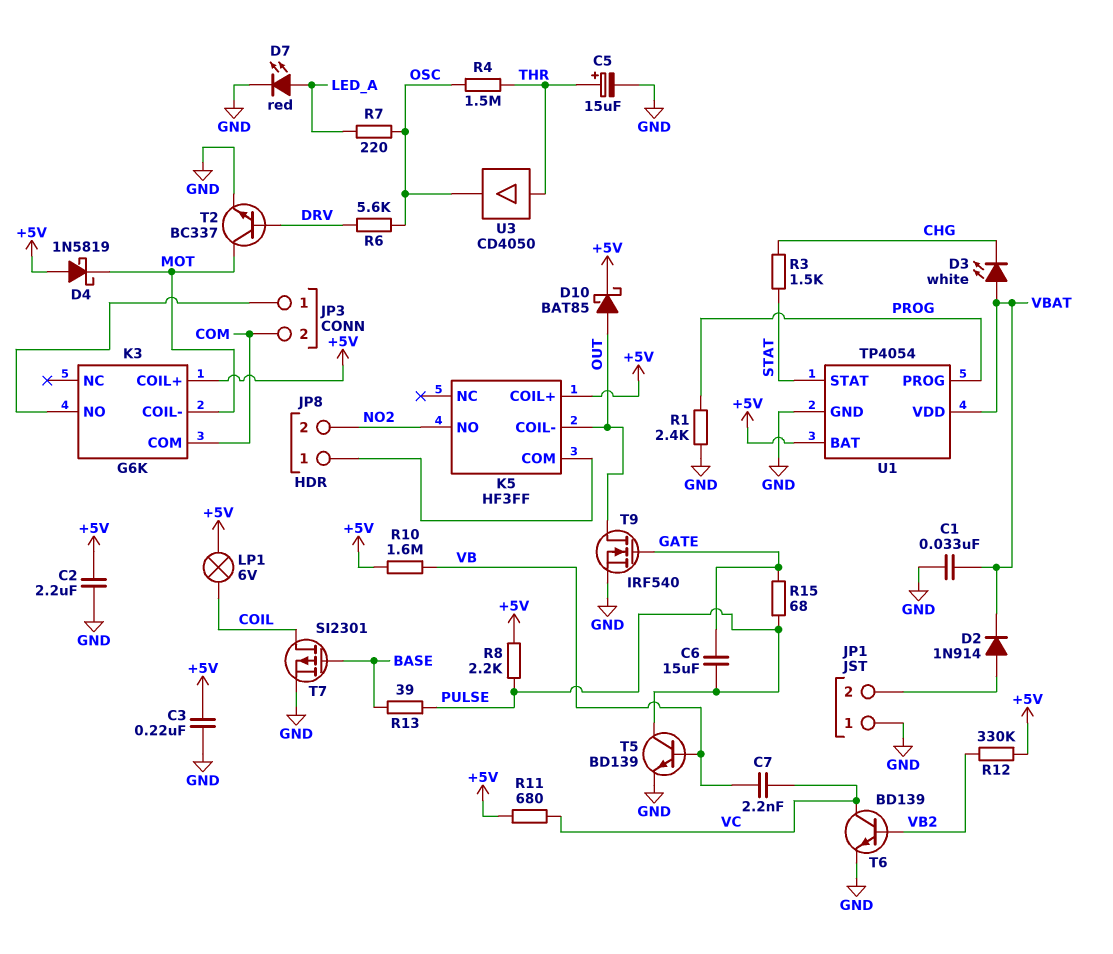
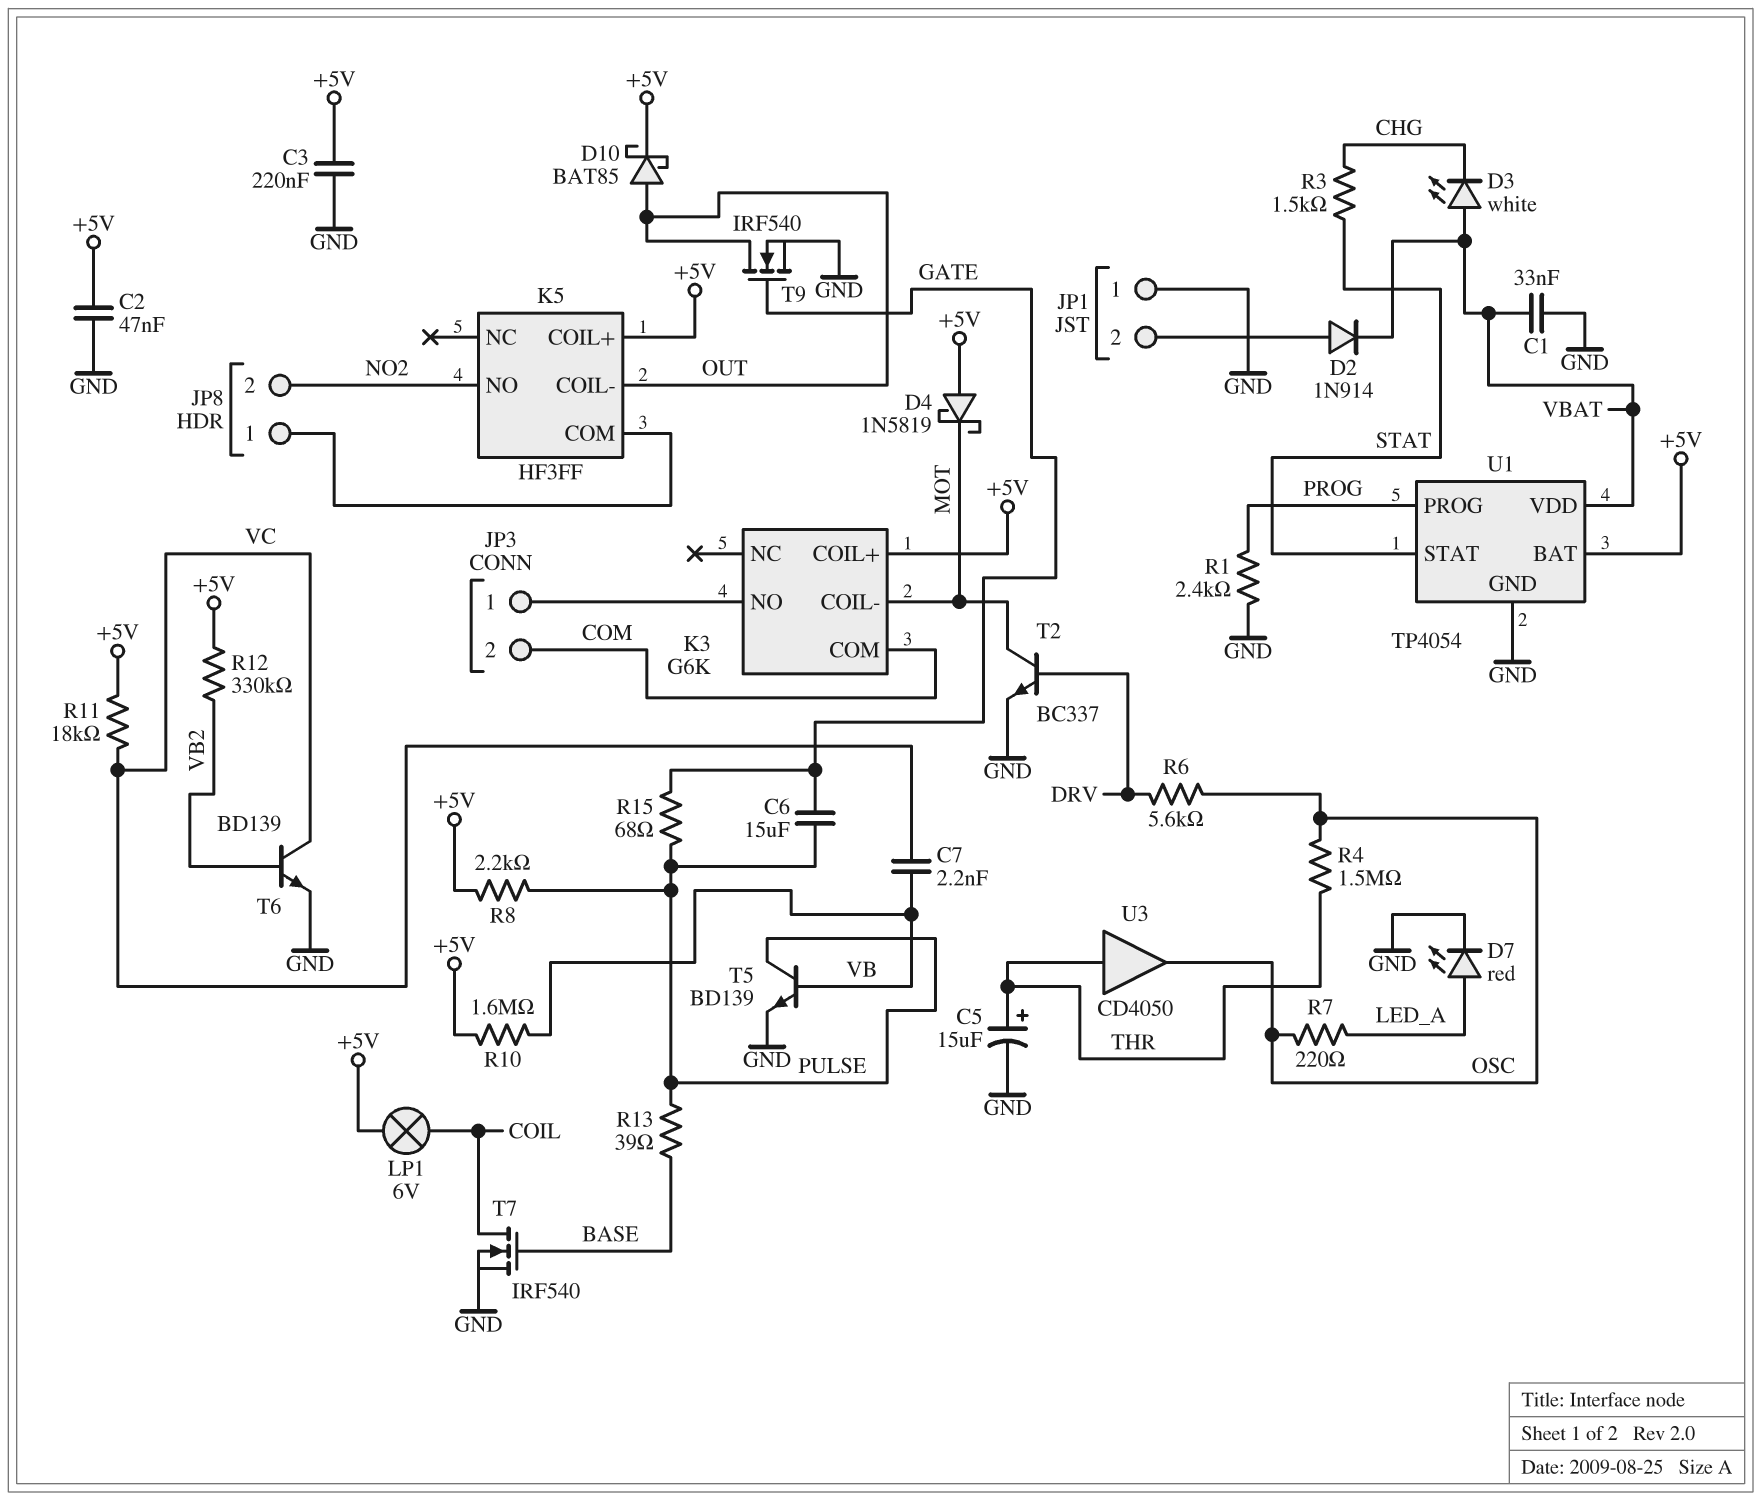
C2: 2.2uF (+5V, GND) -> 47nF (+5V, GND)
R11: 680 (+5V, VC) -> 18k (+5V, VC)
T7: PMOS SI2301 (G BASE, D COIL, S GND) -> NMOS IRF540 (G BASE, D COIL, S GND)

